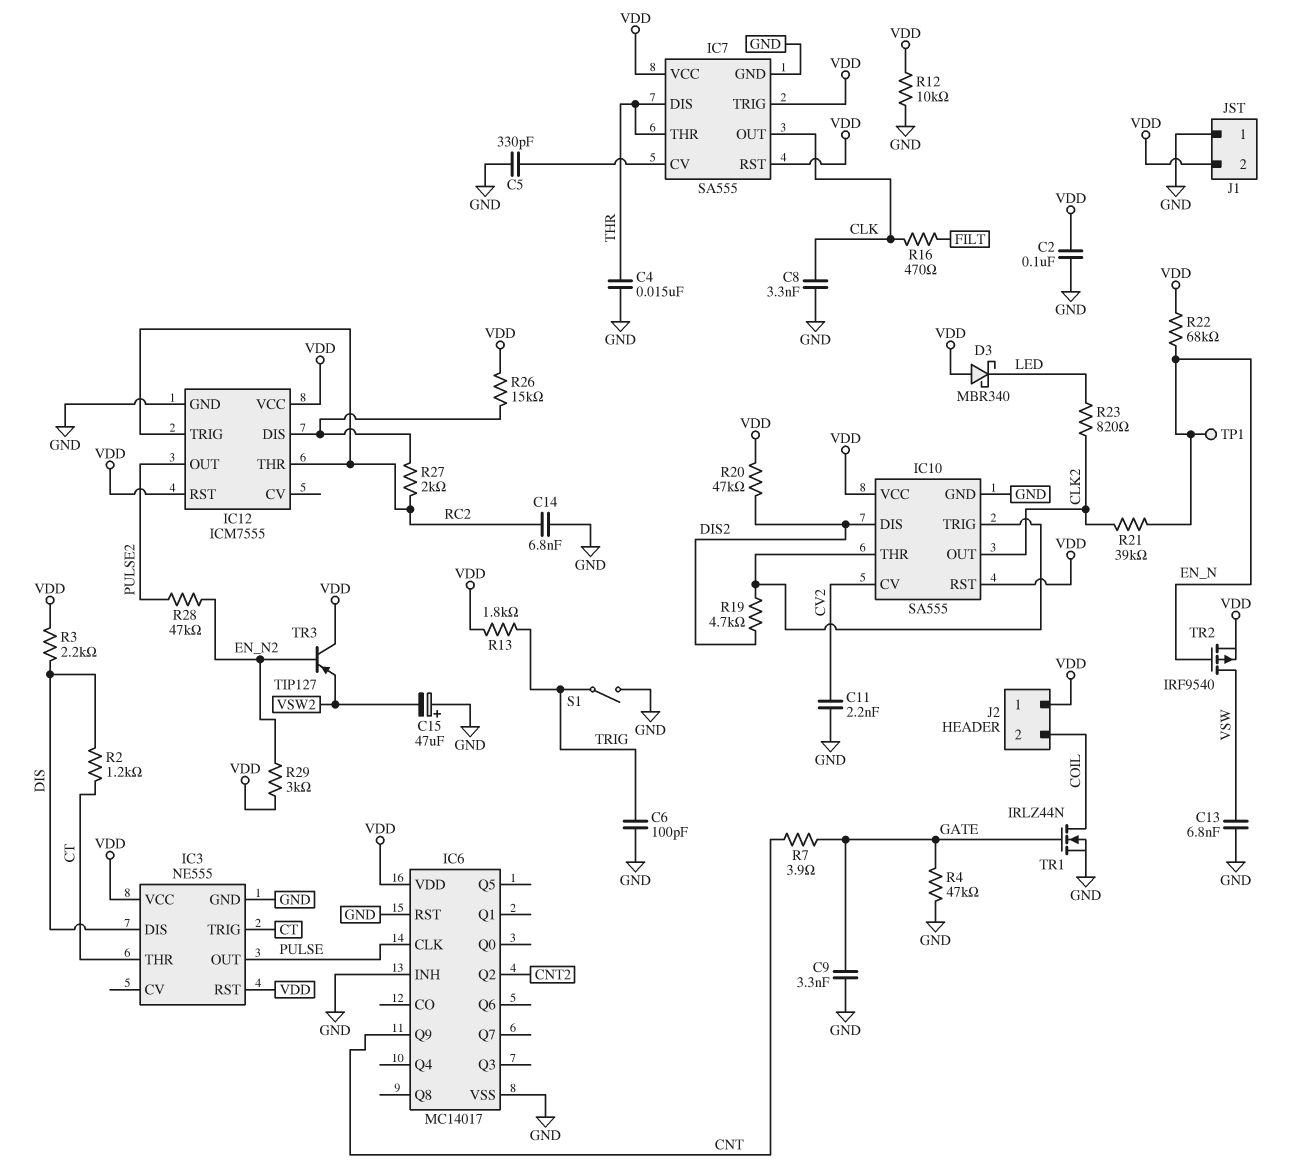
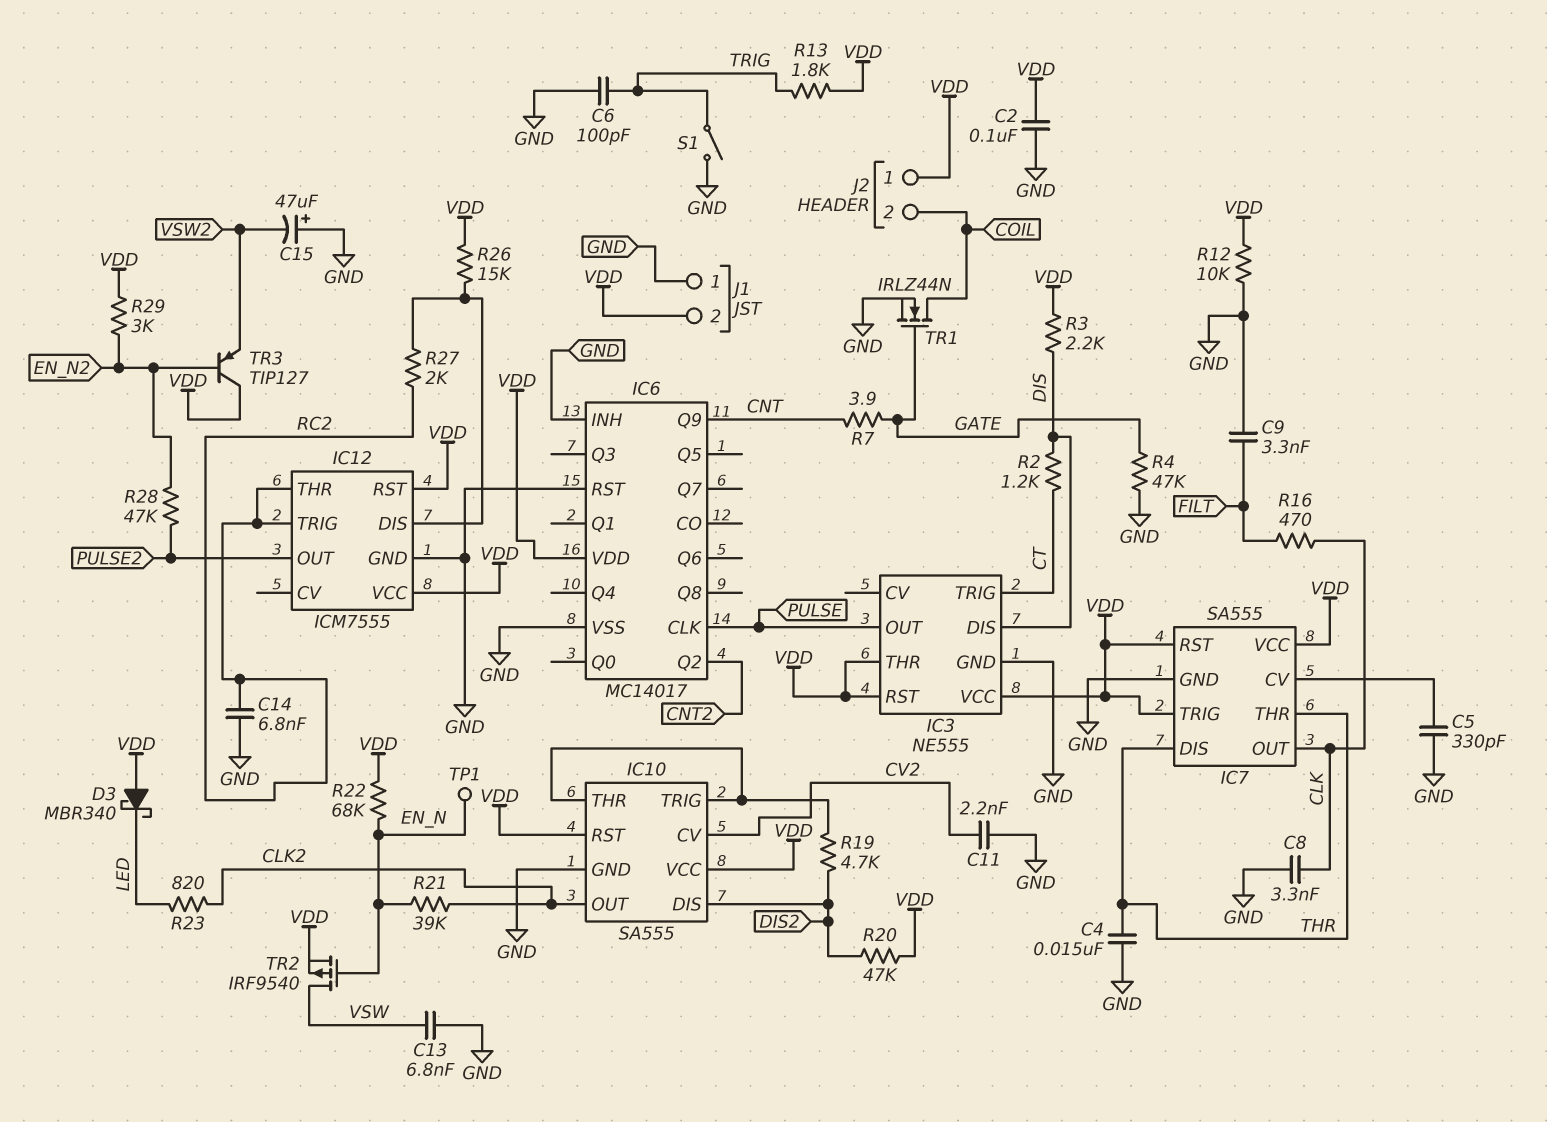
C9: 3.3nF (GATE, GND) -> 3.3nF (FILT, GND)
IC3 pin THR: CT -> VDD

